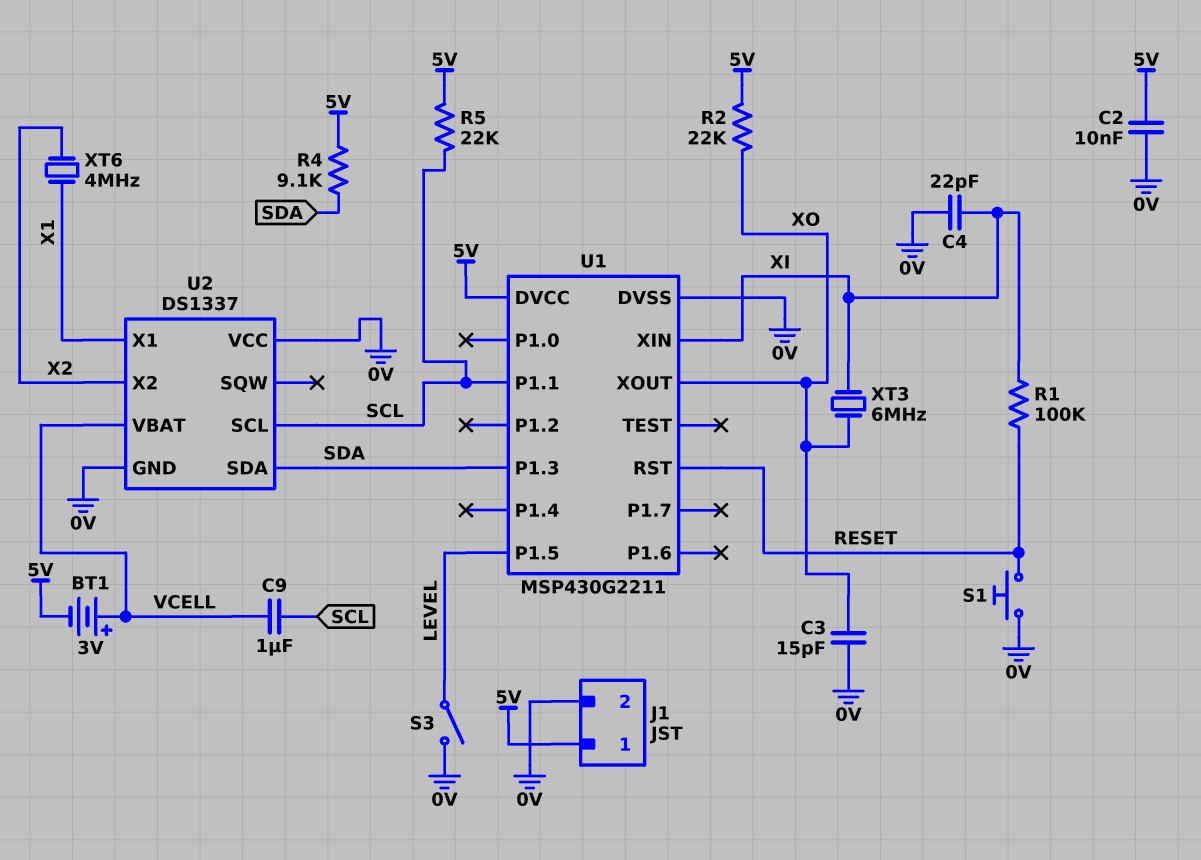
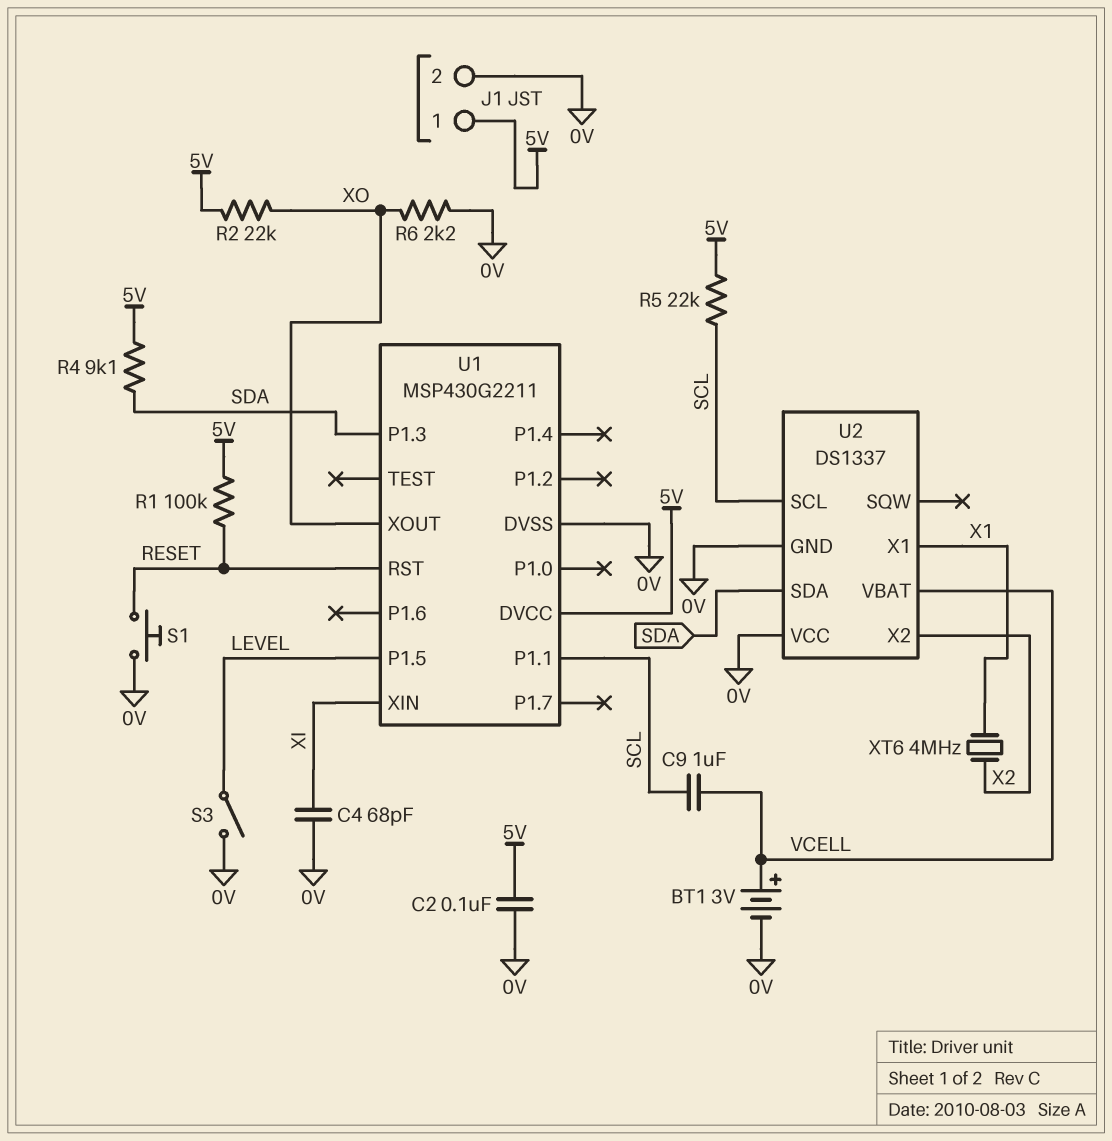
BT1: 3V (plus VCELL, minus 5V) -> 3V (plus VCELL, minus 0V)
C2: 10nF (0V, 5V) -> 100nF (0V, 5V)
C3: 15pF (0V, XO) -> none
C4: 22pF (0V, XI) -> 68pF (0V, XI)
R1: 100k (RESET, XI) -> 100k (5V, RESET)
R6: none -> 2.2k (0V, XO)
XT3: 6MHz (XI, XO) -> none

